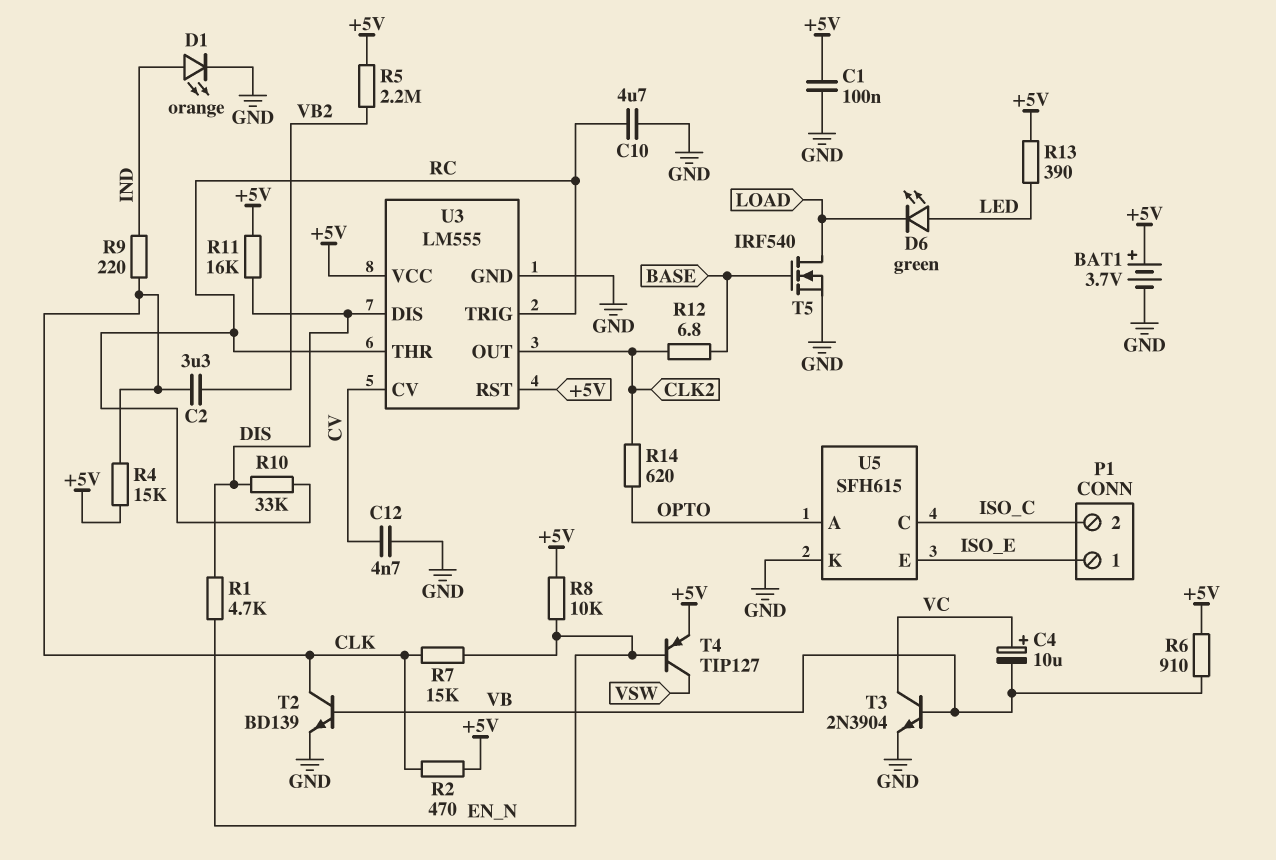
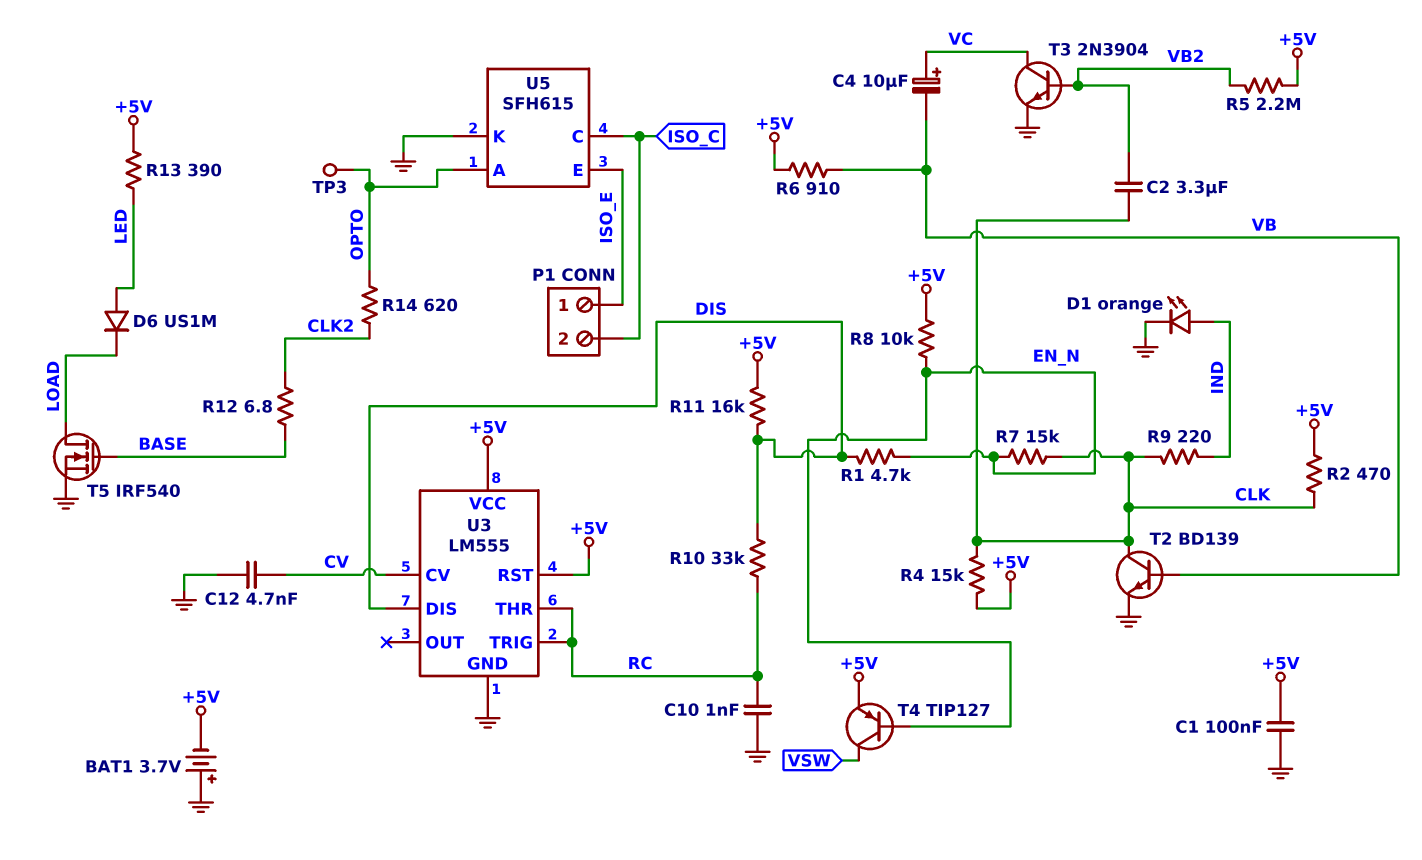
BAT1: 3.7V (plus +5V, minus GND) -> 3.7V (plus GND, minus +5V)
C10: 4.7uF (GND, RC) -> 1nF (GND, RC)
D6: LED green (A LED, K LOAD) -> diode US1M (A LED, K LOAD)
T3: NPN 2N3904 (B VB, C VC, E GND) -> NPN 2N3904 (B VB2, C VC, E GND)
TP3: none -> test point (OPTO)
U3 pin OUT: CLK2 -> none

